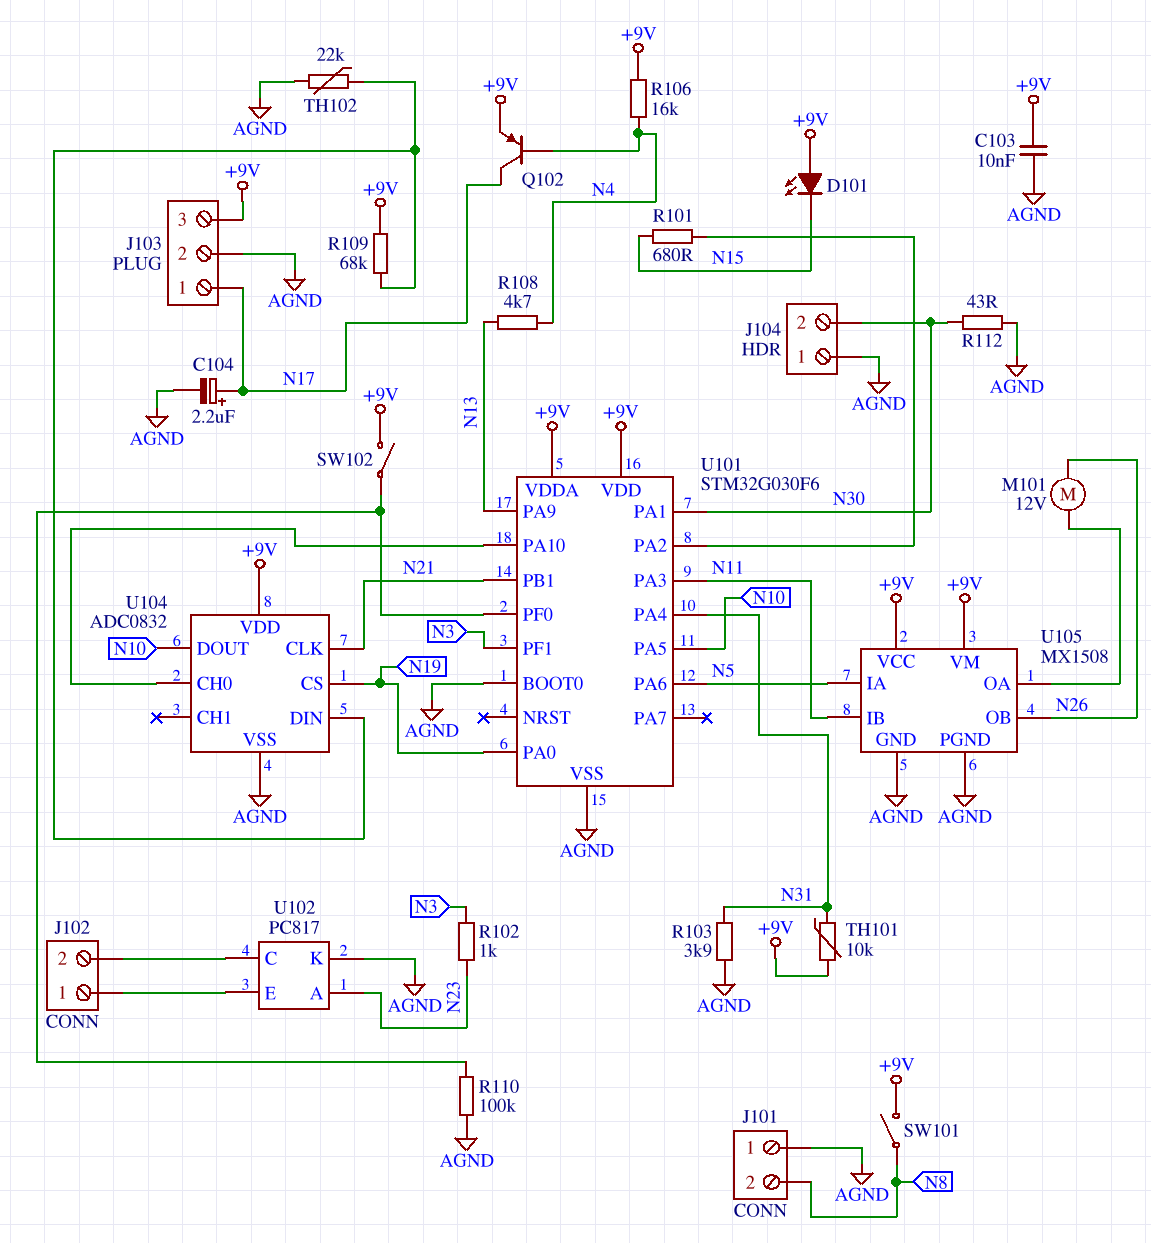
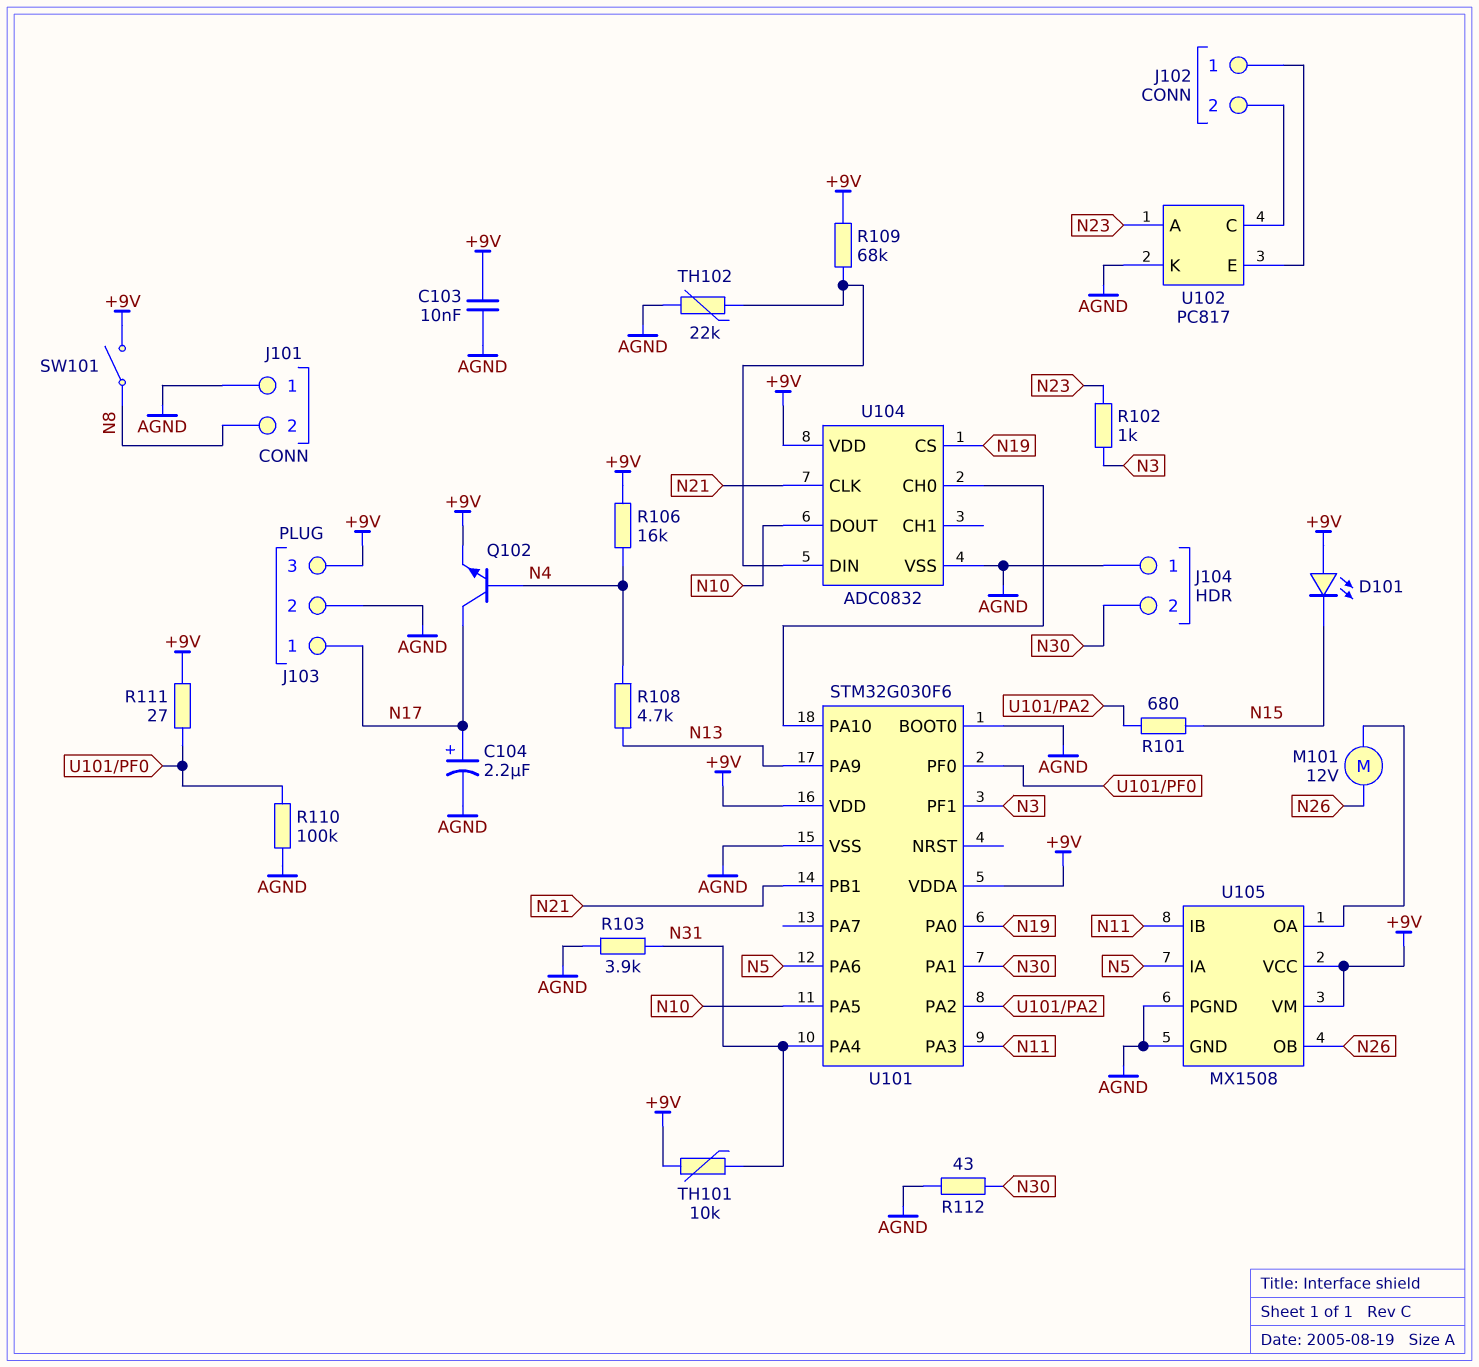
Q102: PNP (B N4, C N17, E +9V) -> NPN (B N4, C N17, E +9V)
R111: none -> 27 (+9V, U101/PF0)
SW102: switch (+9V, U101/PF0) -> none

